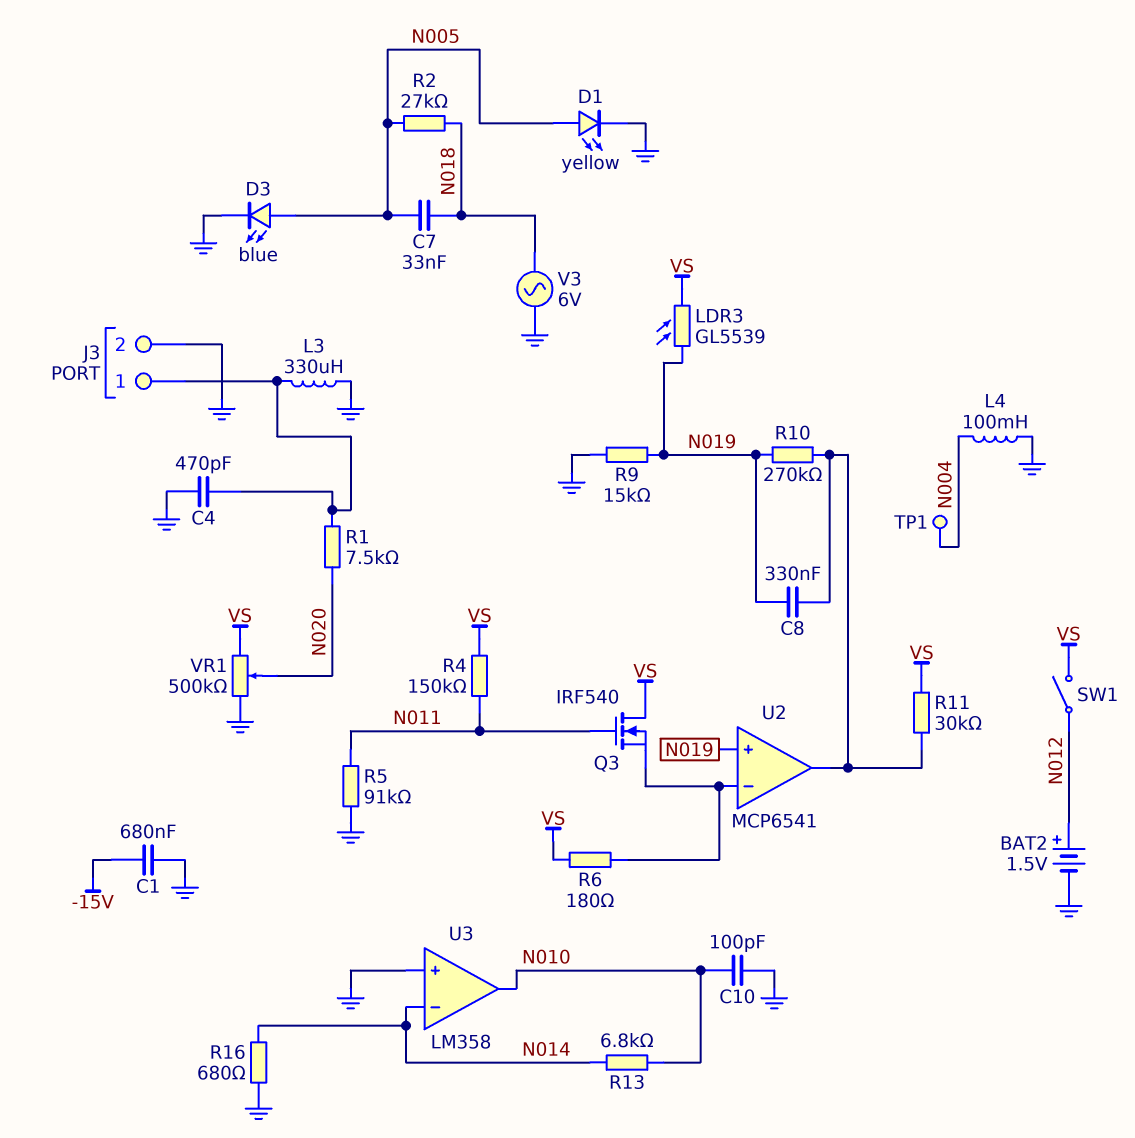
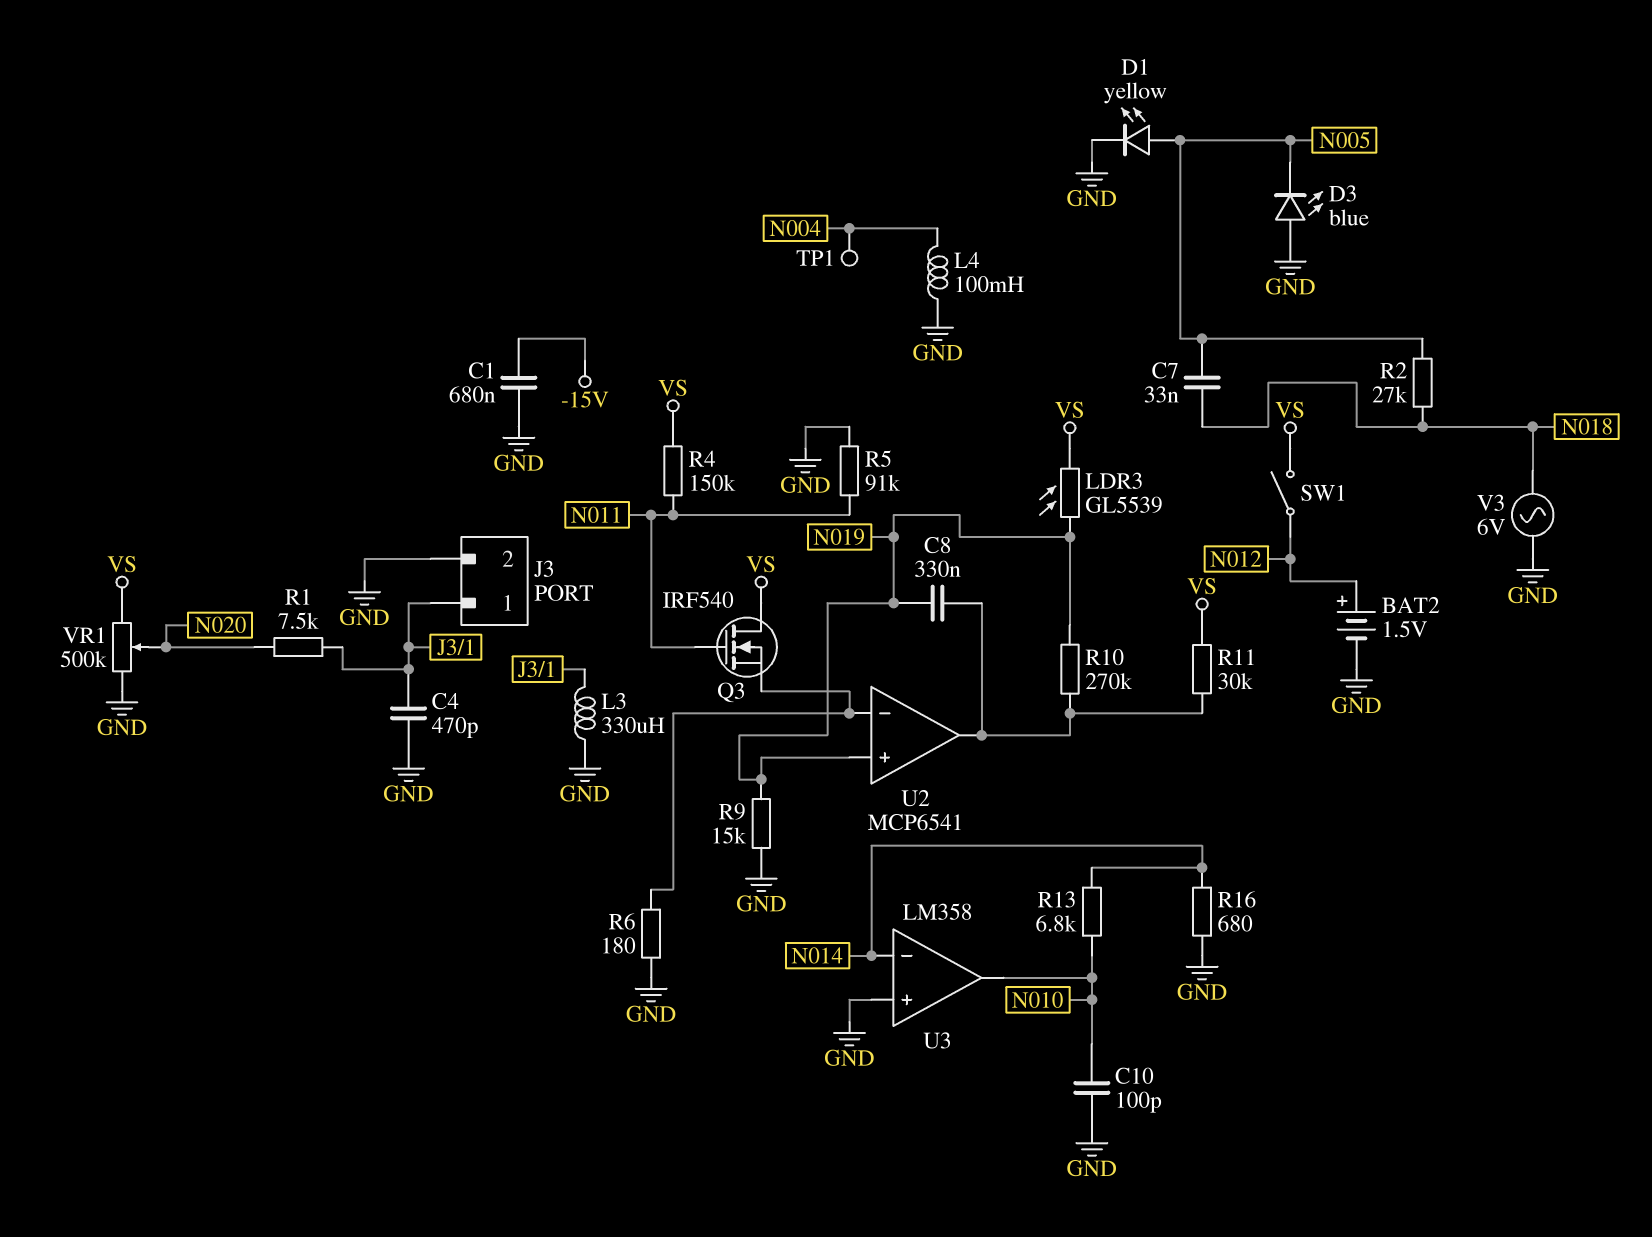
D3: LED blue (A N005, K GND) -> LED blue (A GND, K N005)
R6: 180 (U2/in-, VS) -> 180 (GND, U2/in-)

